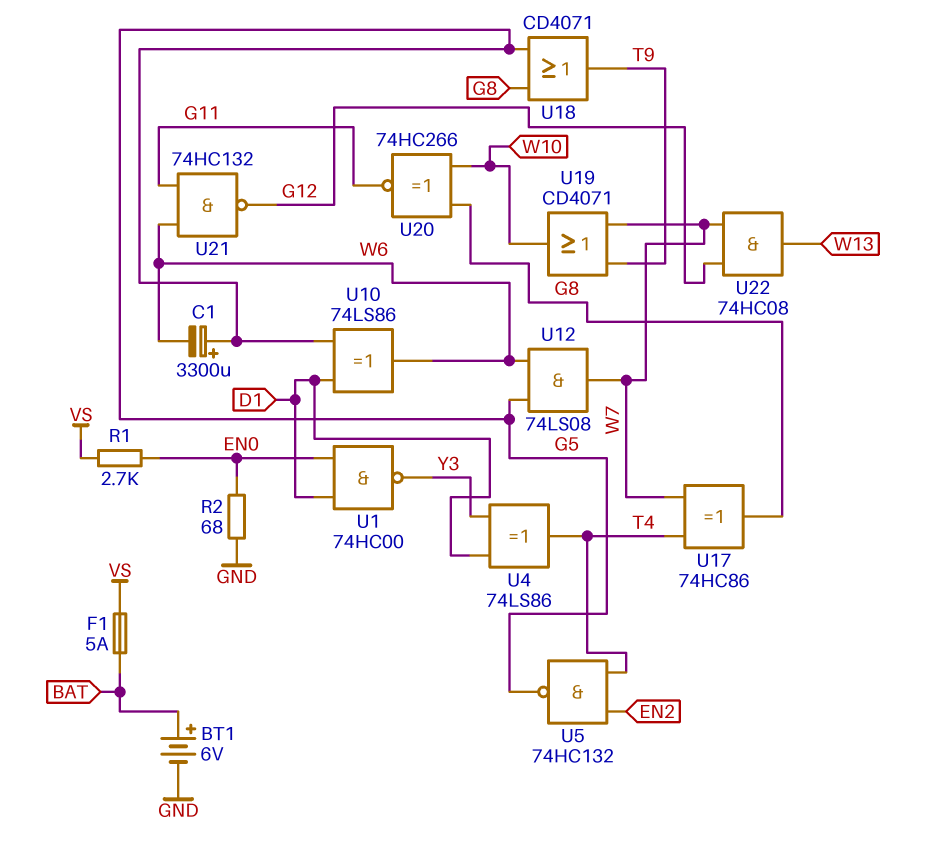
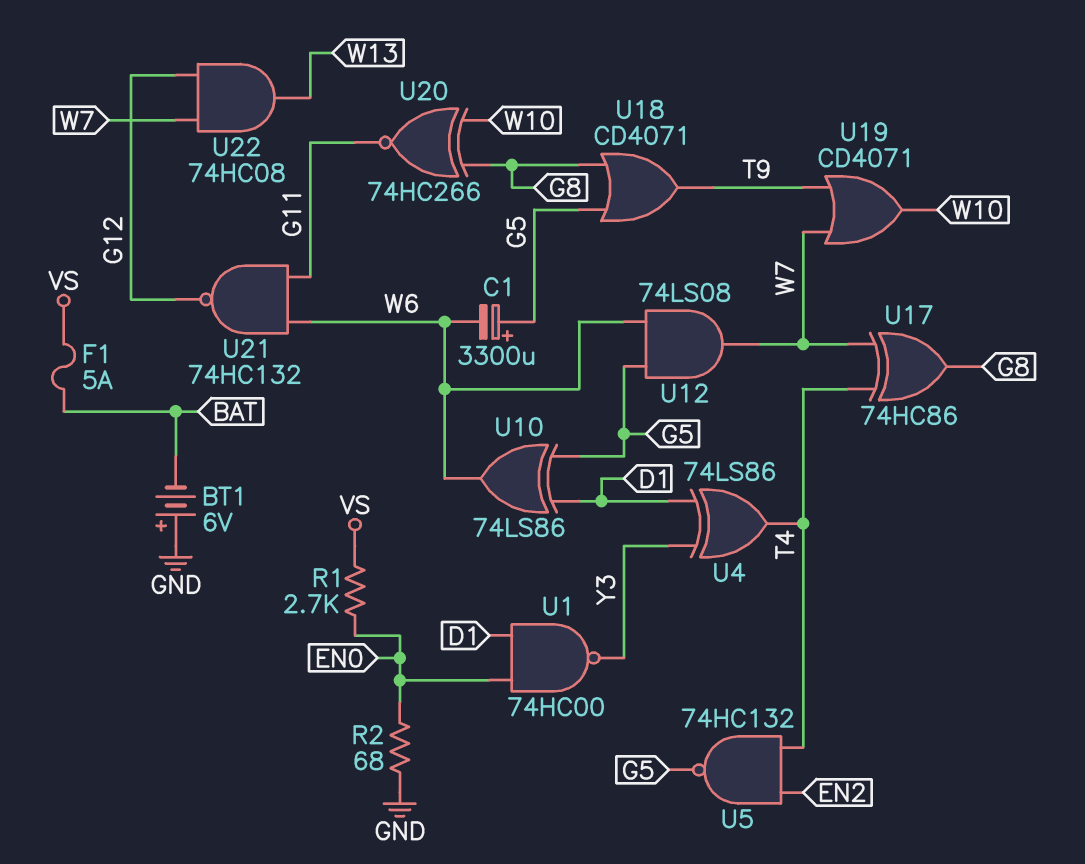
BT1: 6V (plus BAT, minus GND) -> 6V (plus GND, minus BAT)

